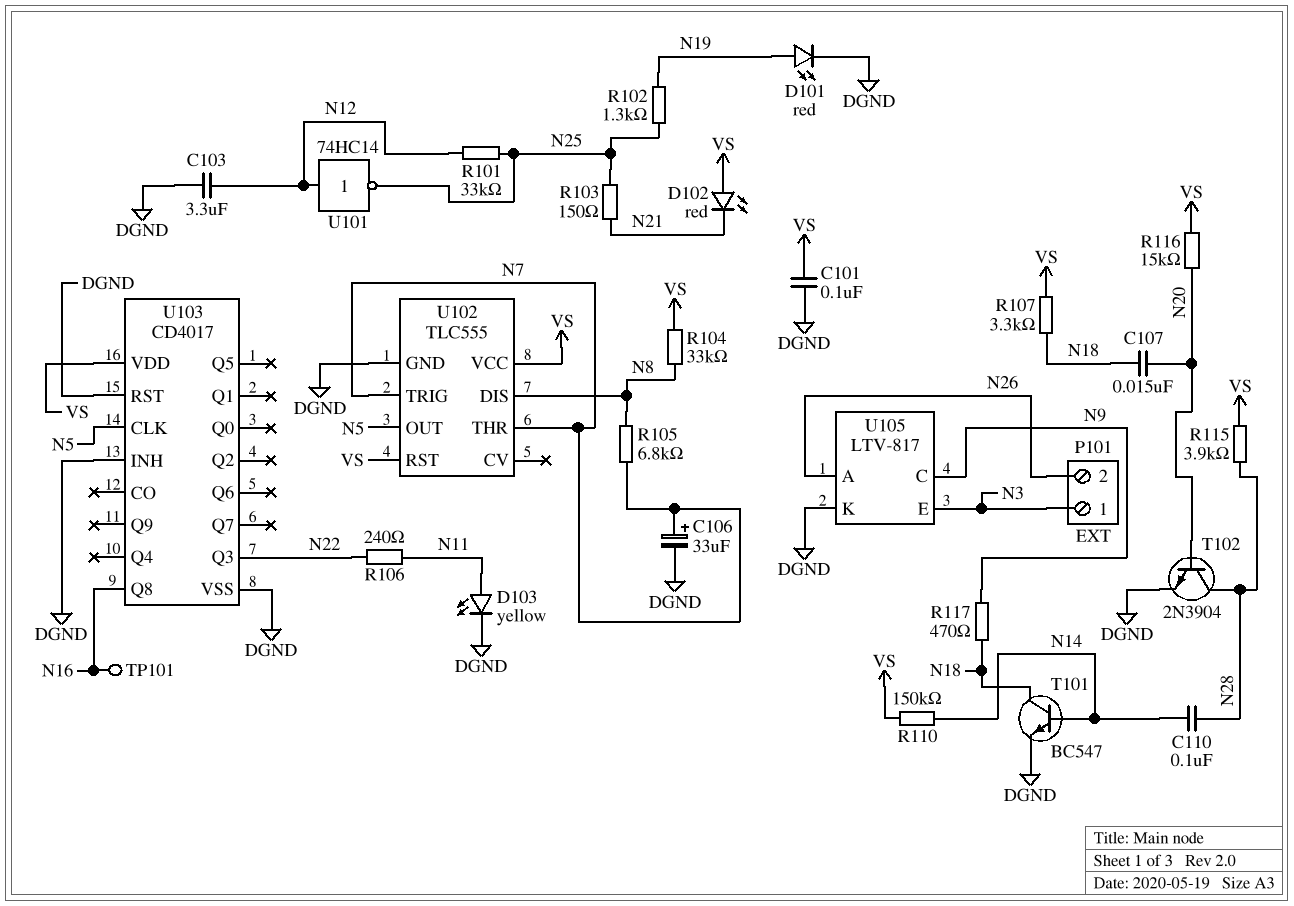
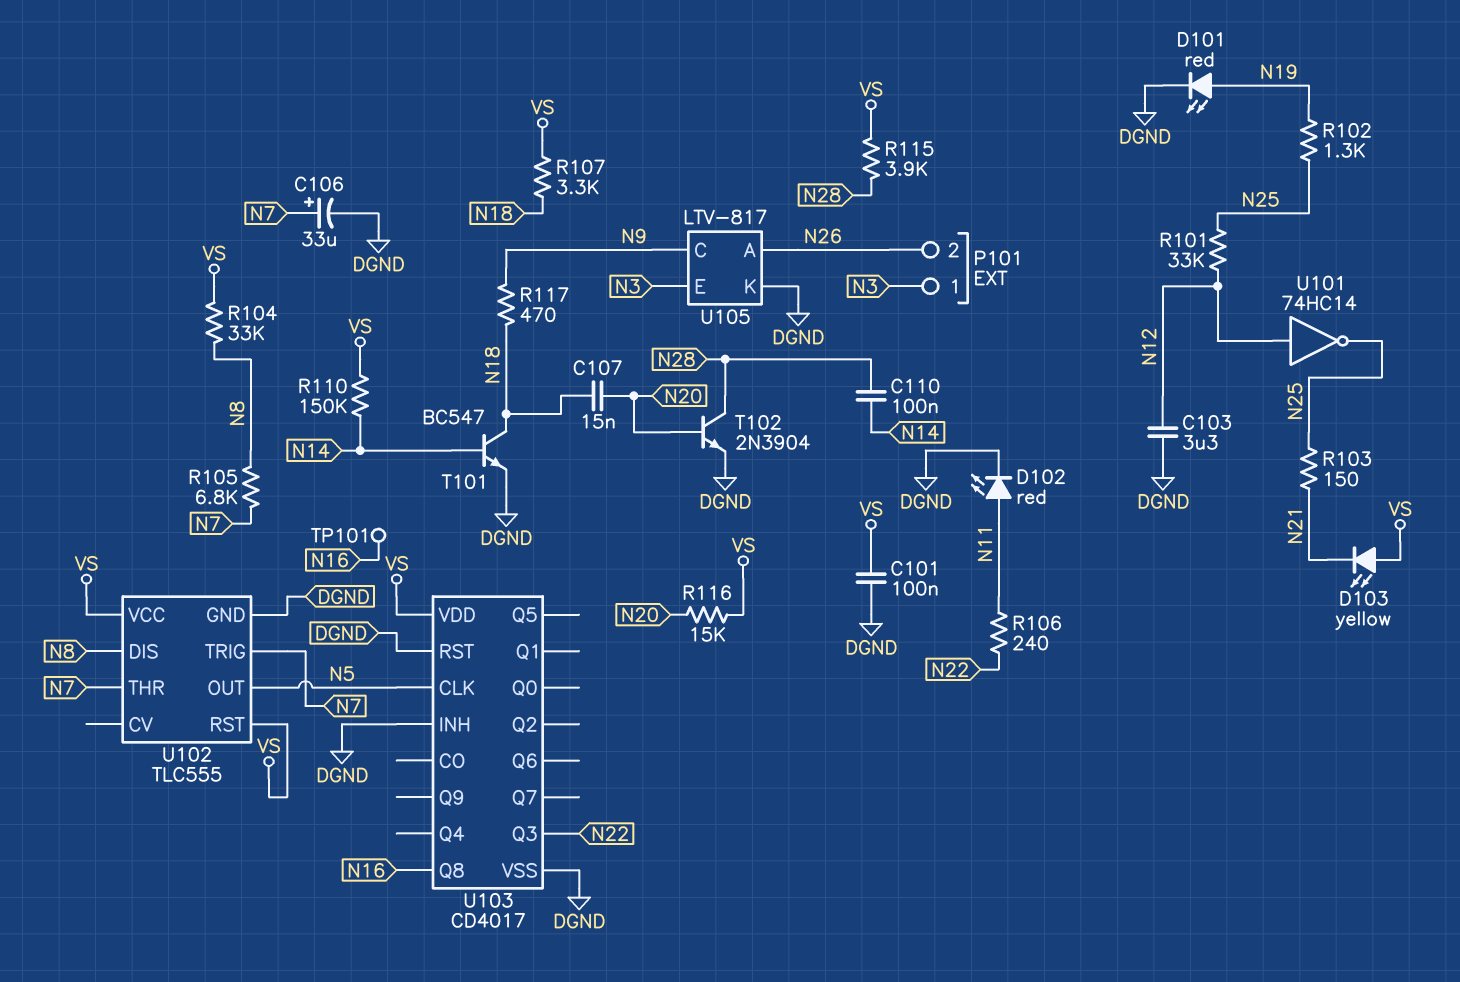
D102: LED red (A VS, K N21) -> LED red (A N11, K DGND)
D103: LED yellow (A N11, K DGND) -> LED yellow (A VS, K N21)

